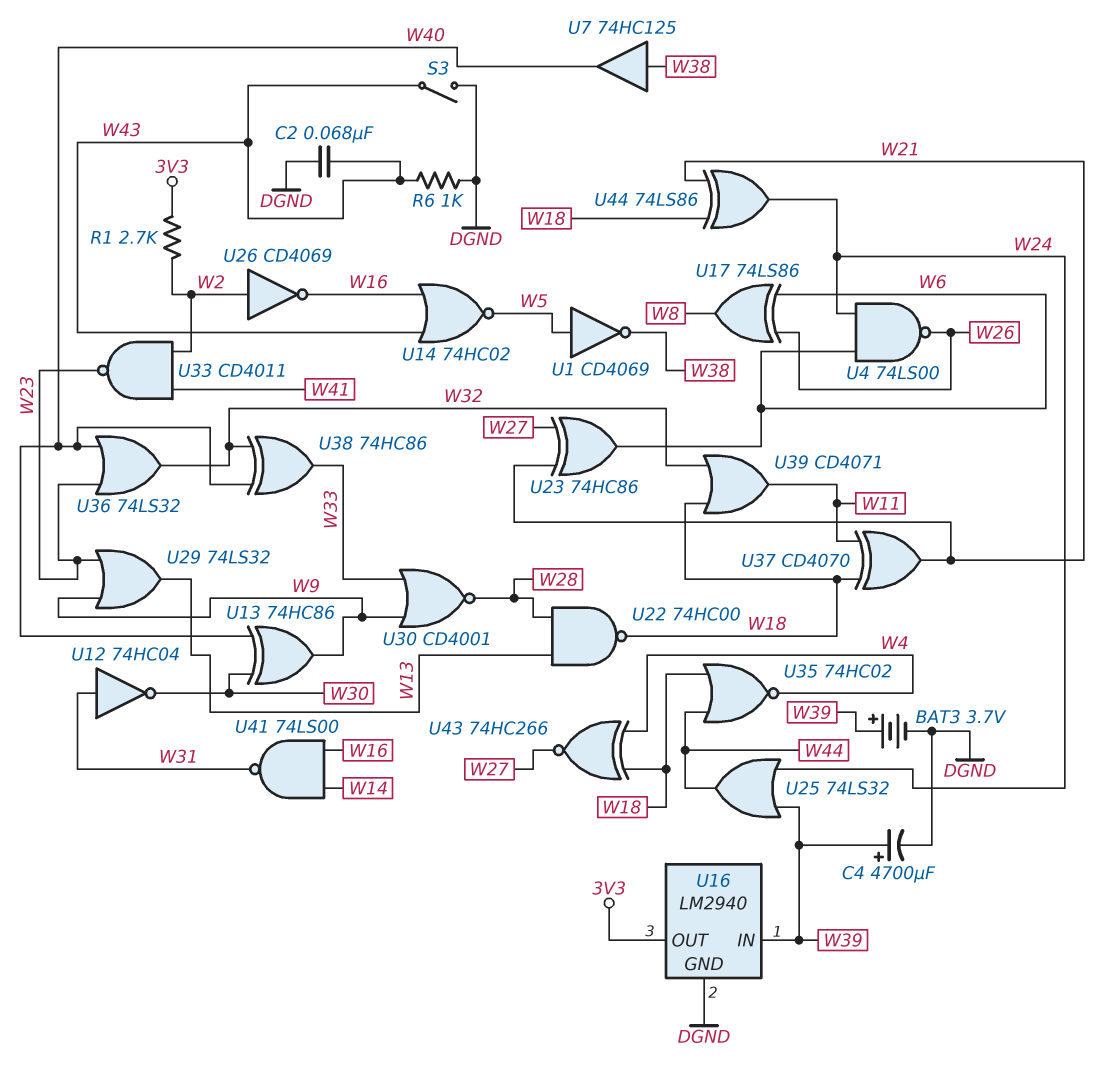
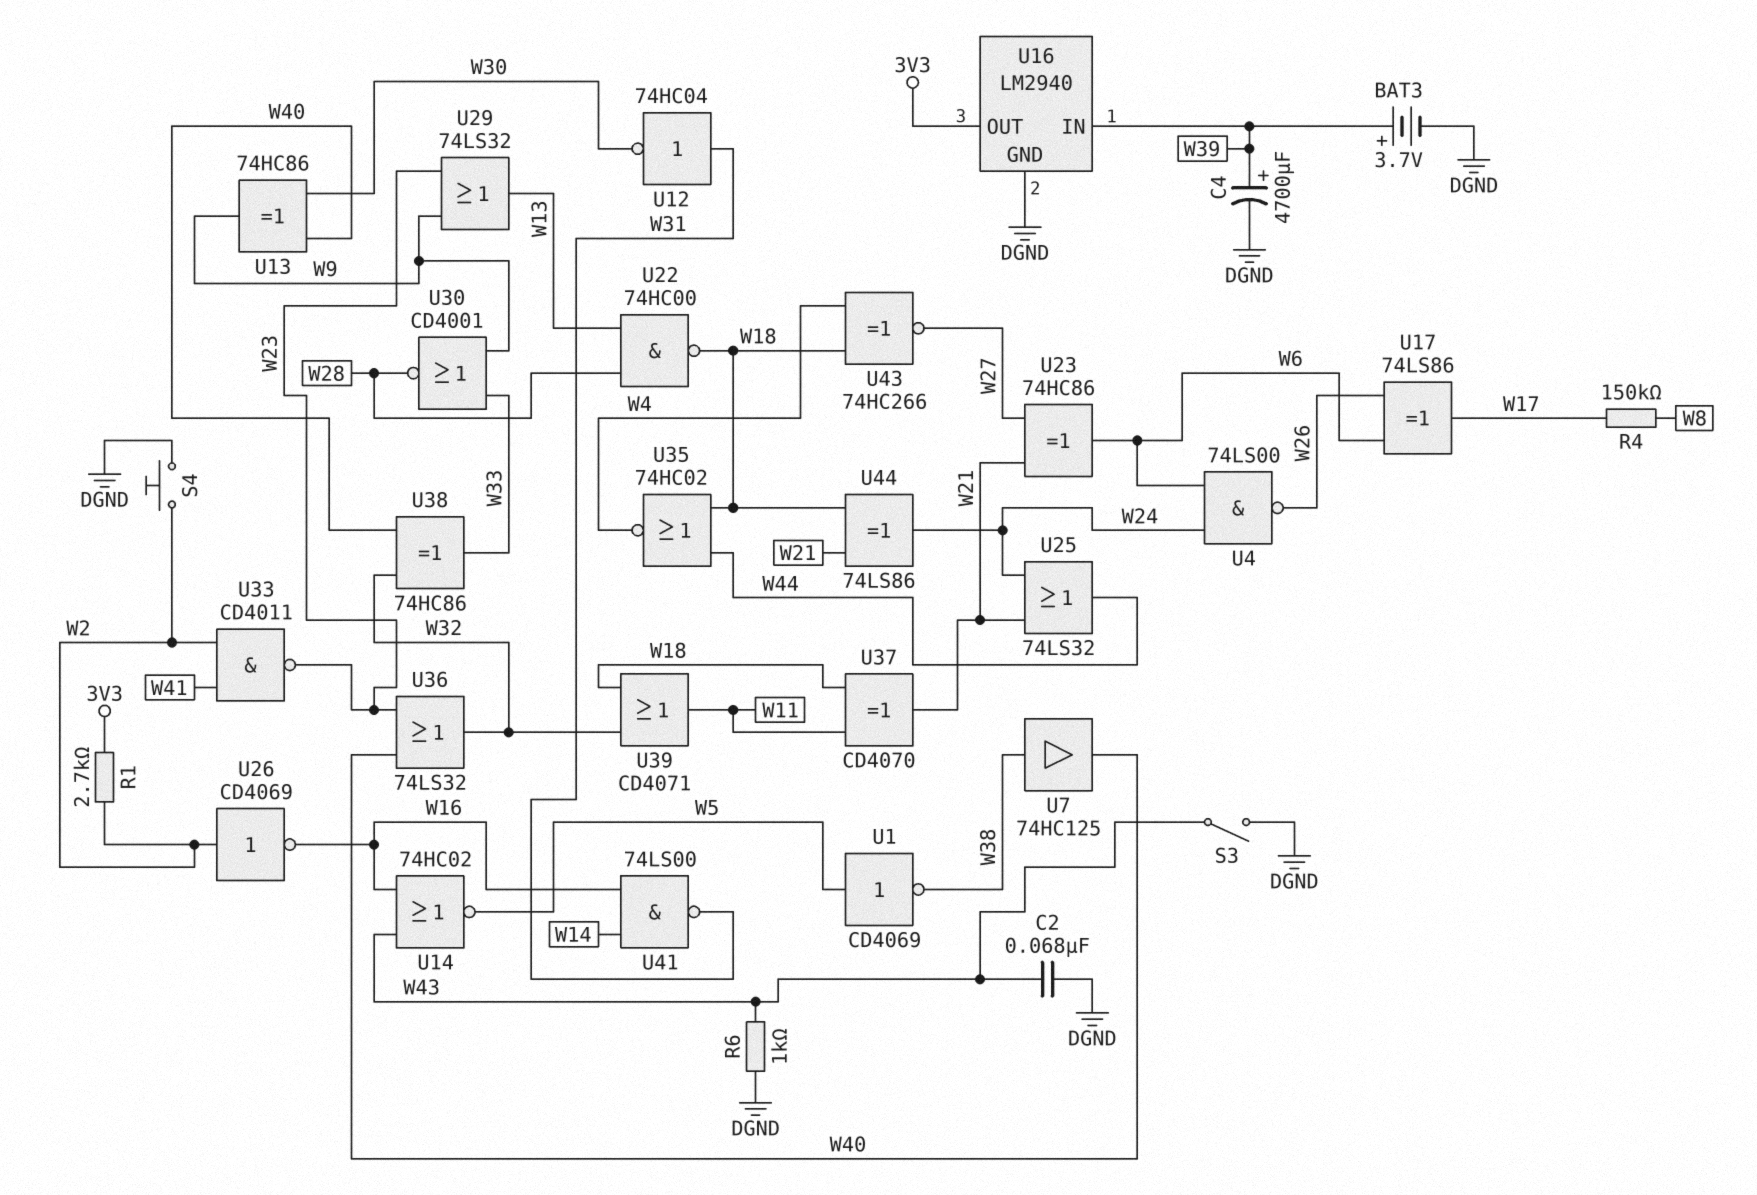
R4: none -> 150k (W8, W17)
S4: none -> button (DGND, W2)
U17: XOR 74LS86 (in W6, in W26, out W8) -> XOR 74LS86 (in W6, in W26, out W17)
U25: OR 74LS32 (in W24, in W39, out W44) -> OR 74LS32 (in W21, in W24, out W44)

